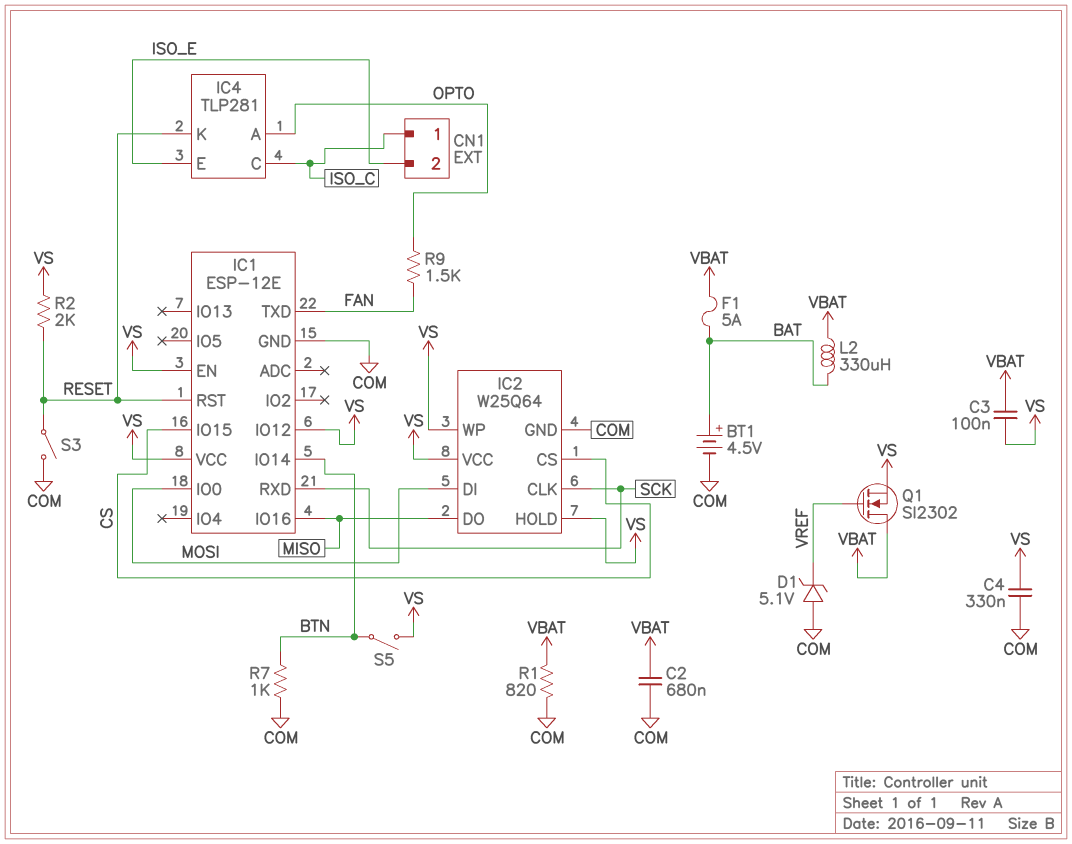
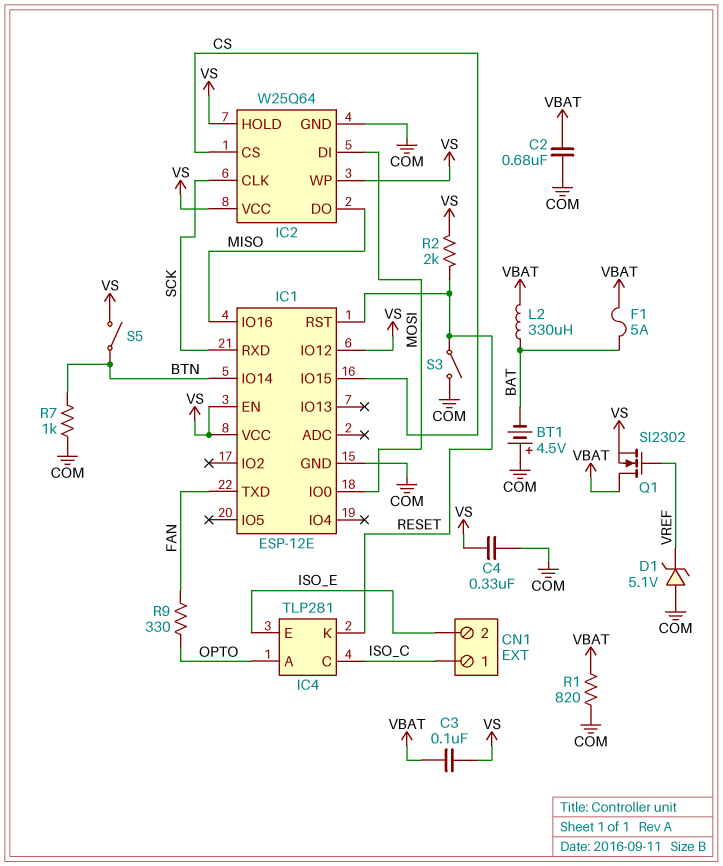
BT1: 4.5V (plus BAT, minus COM) -> 4.5V (plus COM, minus BAT)
R9: 1.5k (FAN, OPTO) -> 330 (FAN, OPTO)

